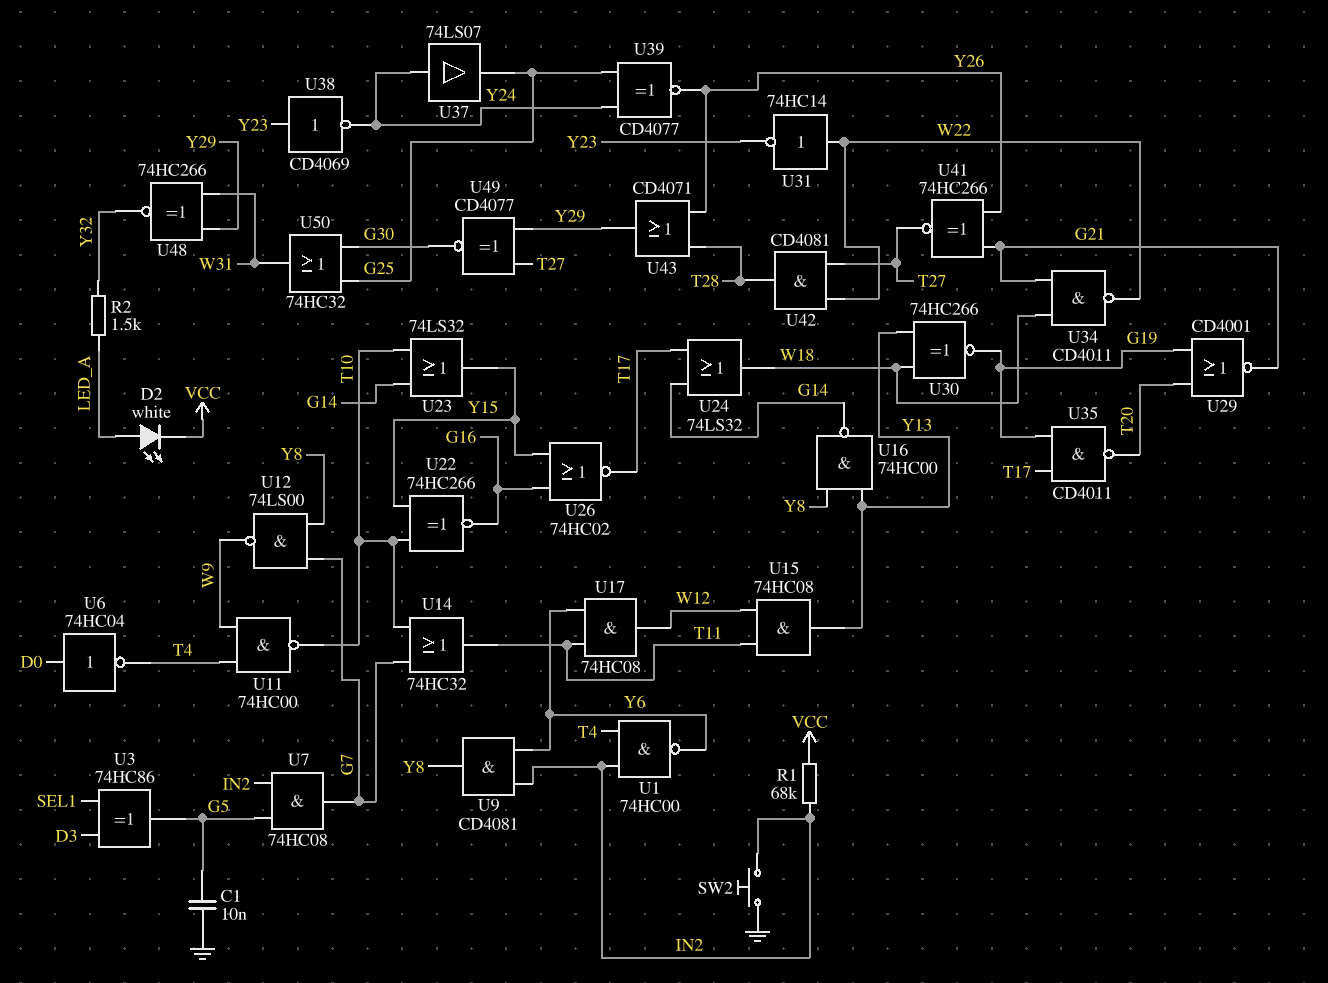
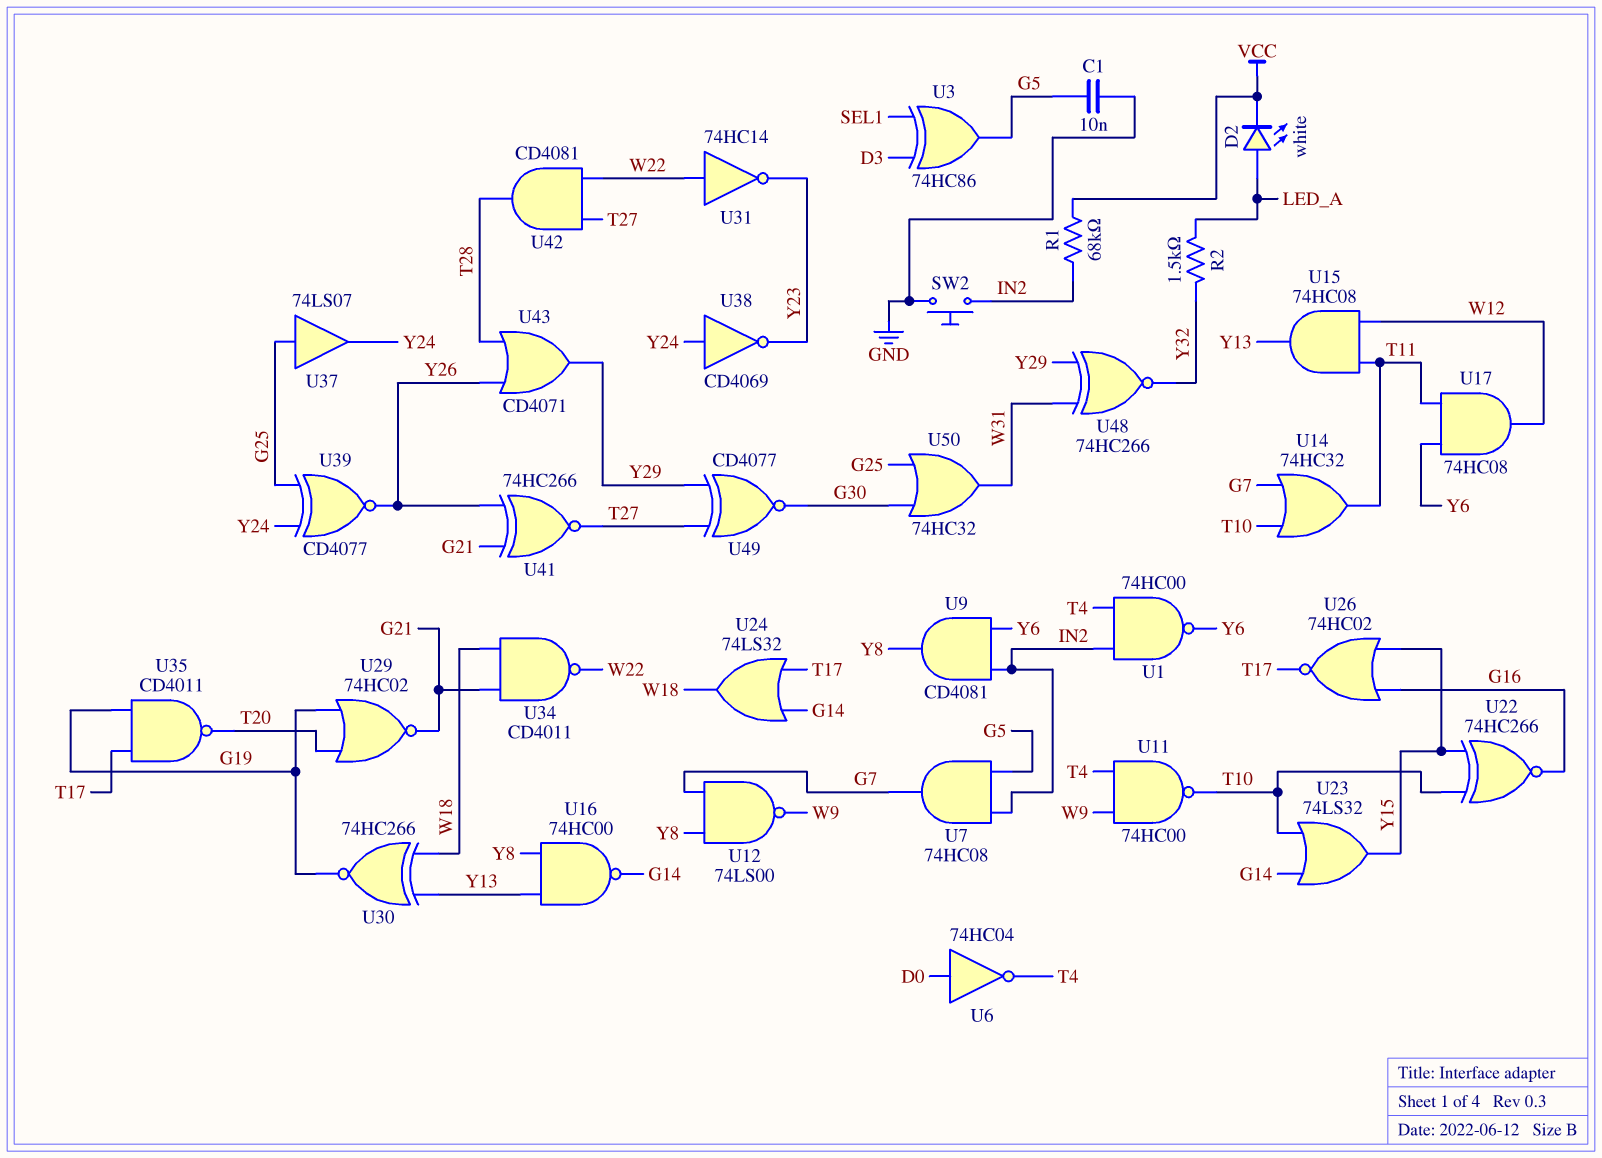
U29: NOR CD4001 (in G19, in T20, out G21) -> NOR 74HC02 (in G19, in T20, out G21)
U37: buffer 74LS07 (in Y24, out G25) -> buffer 74LS07 (in G25, out Y24)
U38: NOT CD4069 (in Y23, out Y24) -> NOT CD4069 (in Y24, out Y23)

